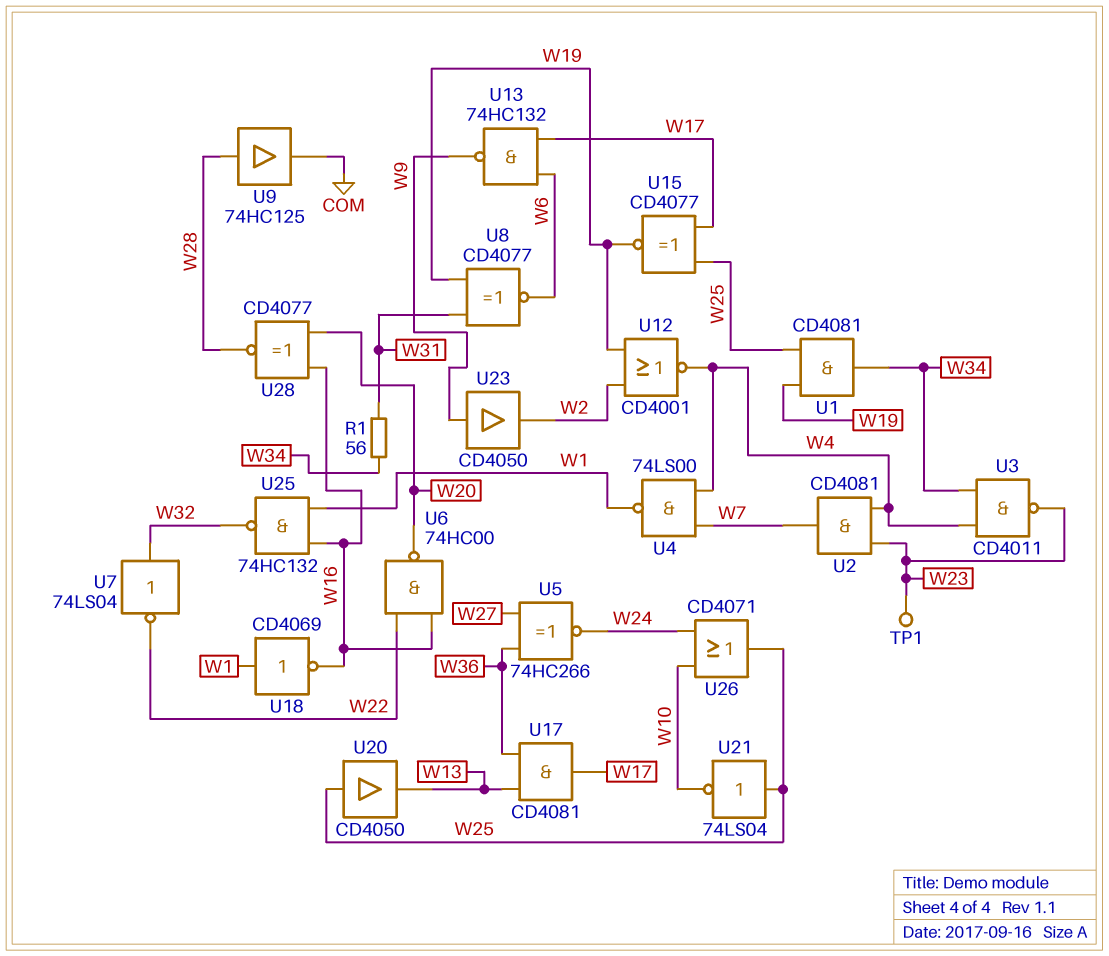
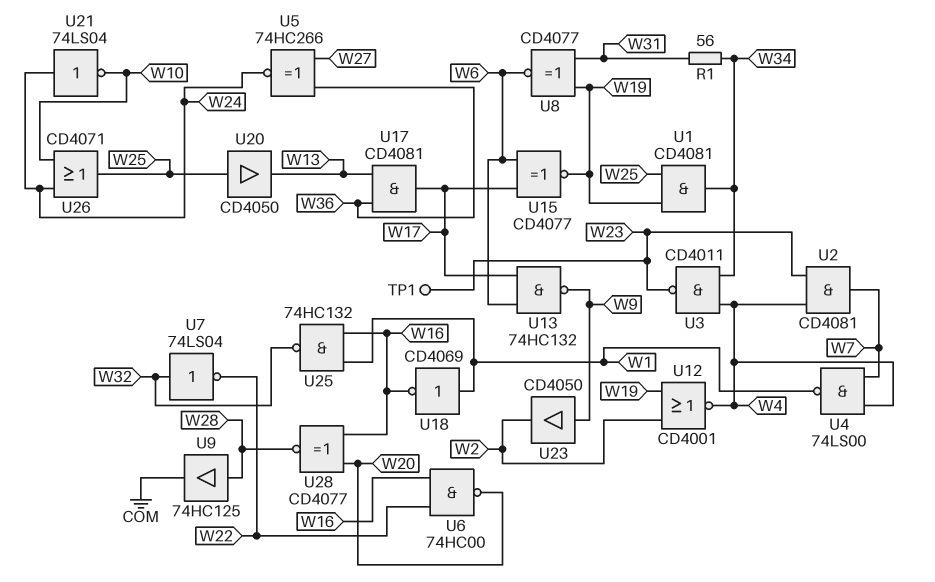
U15: XNOR CD4077 (in W17, in W25, out W19) -> XNOR CD4077 (in W6, in W17, out W19)
U21: NOT 74LS04 (in W25, out W10) -> NOT 74LS04 (in W24, out W10)

